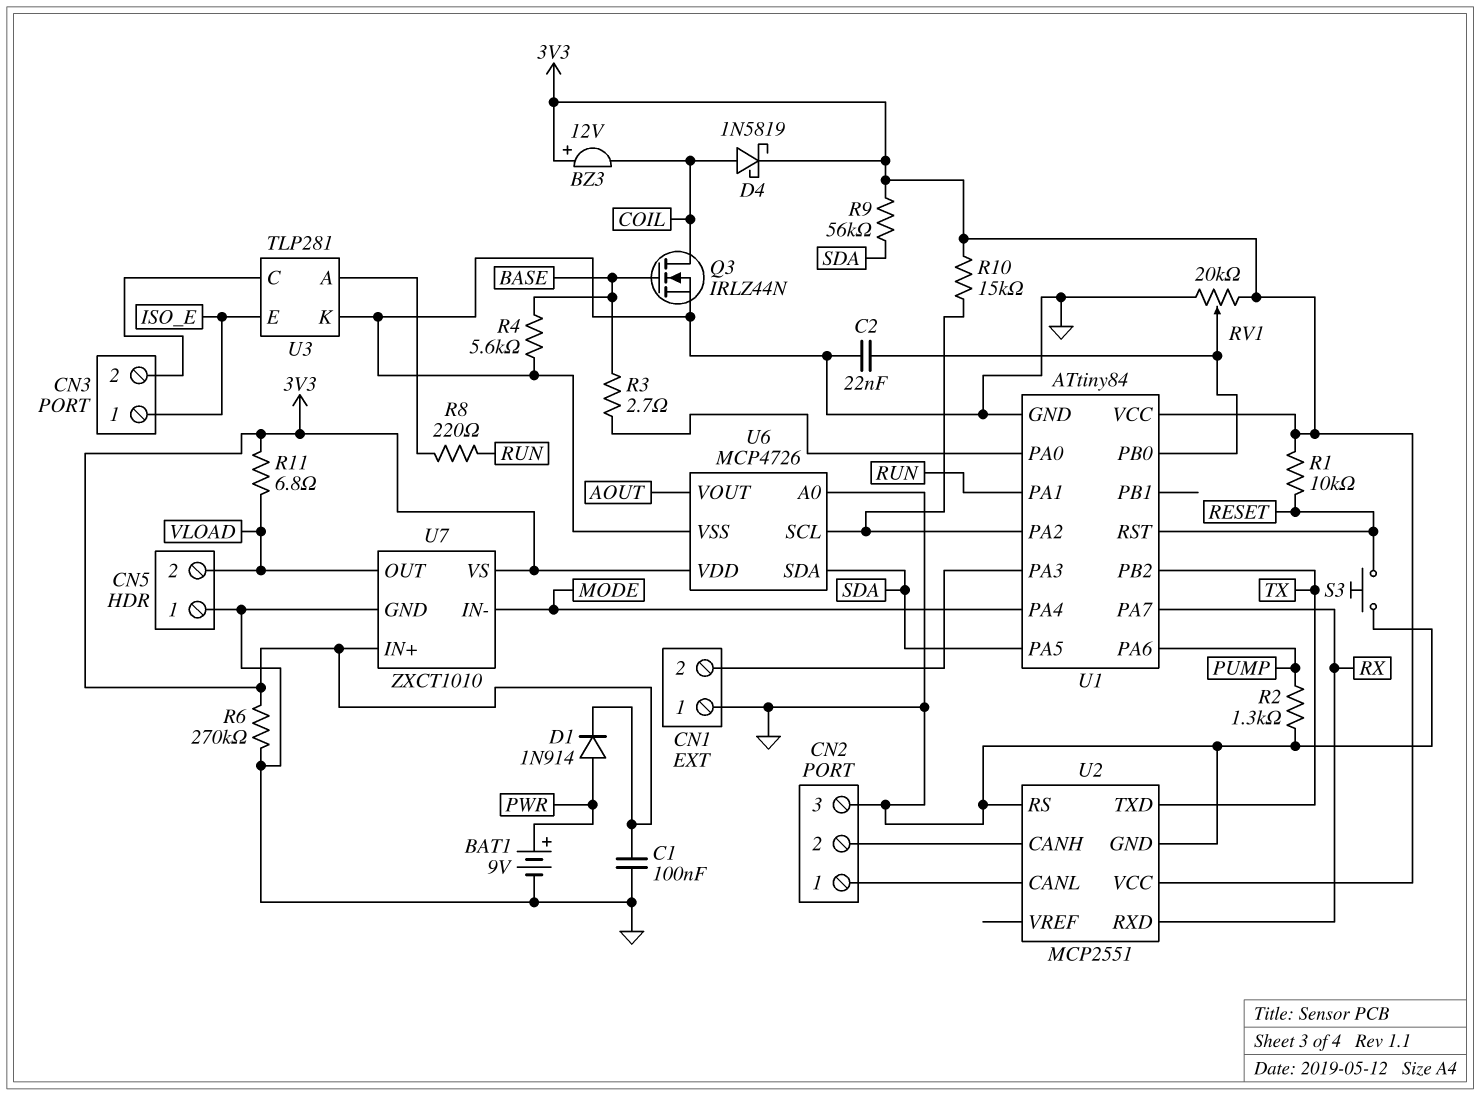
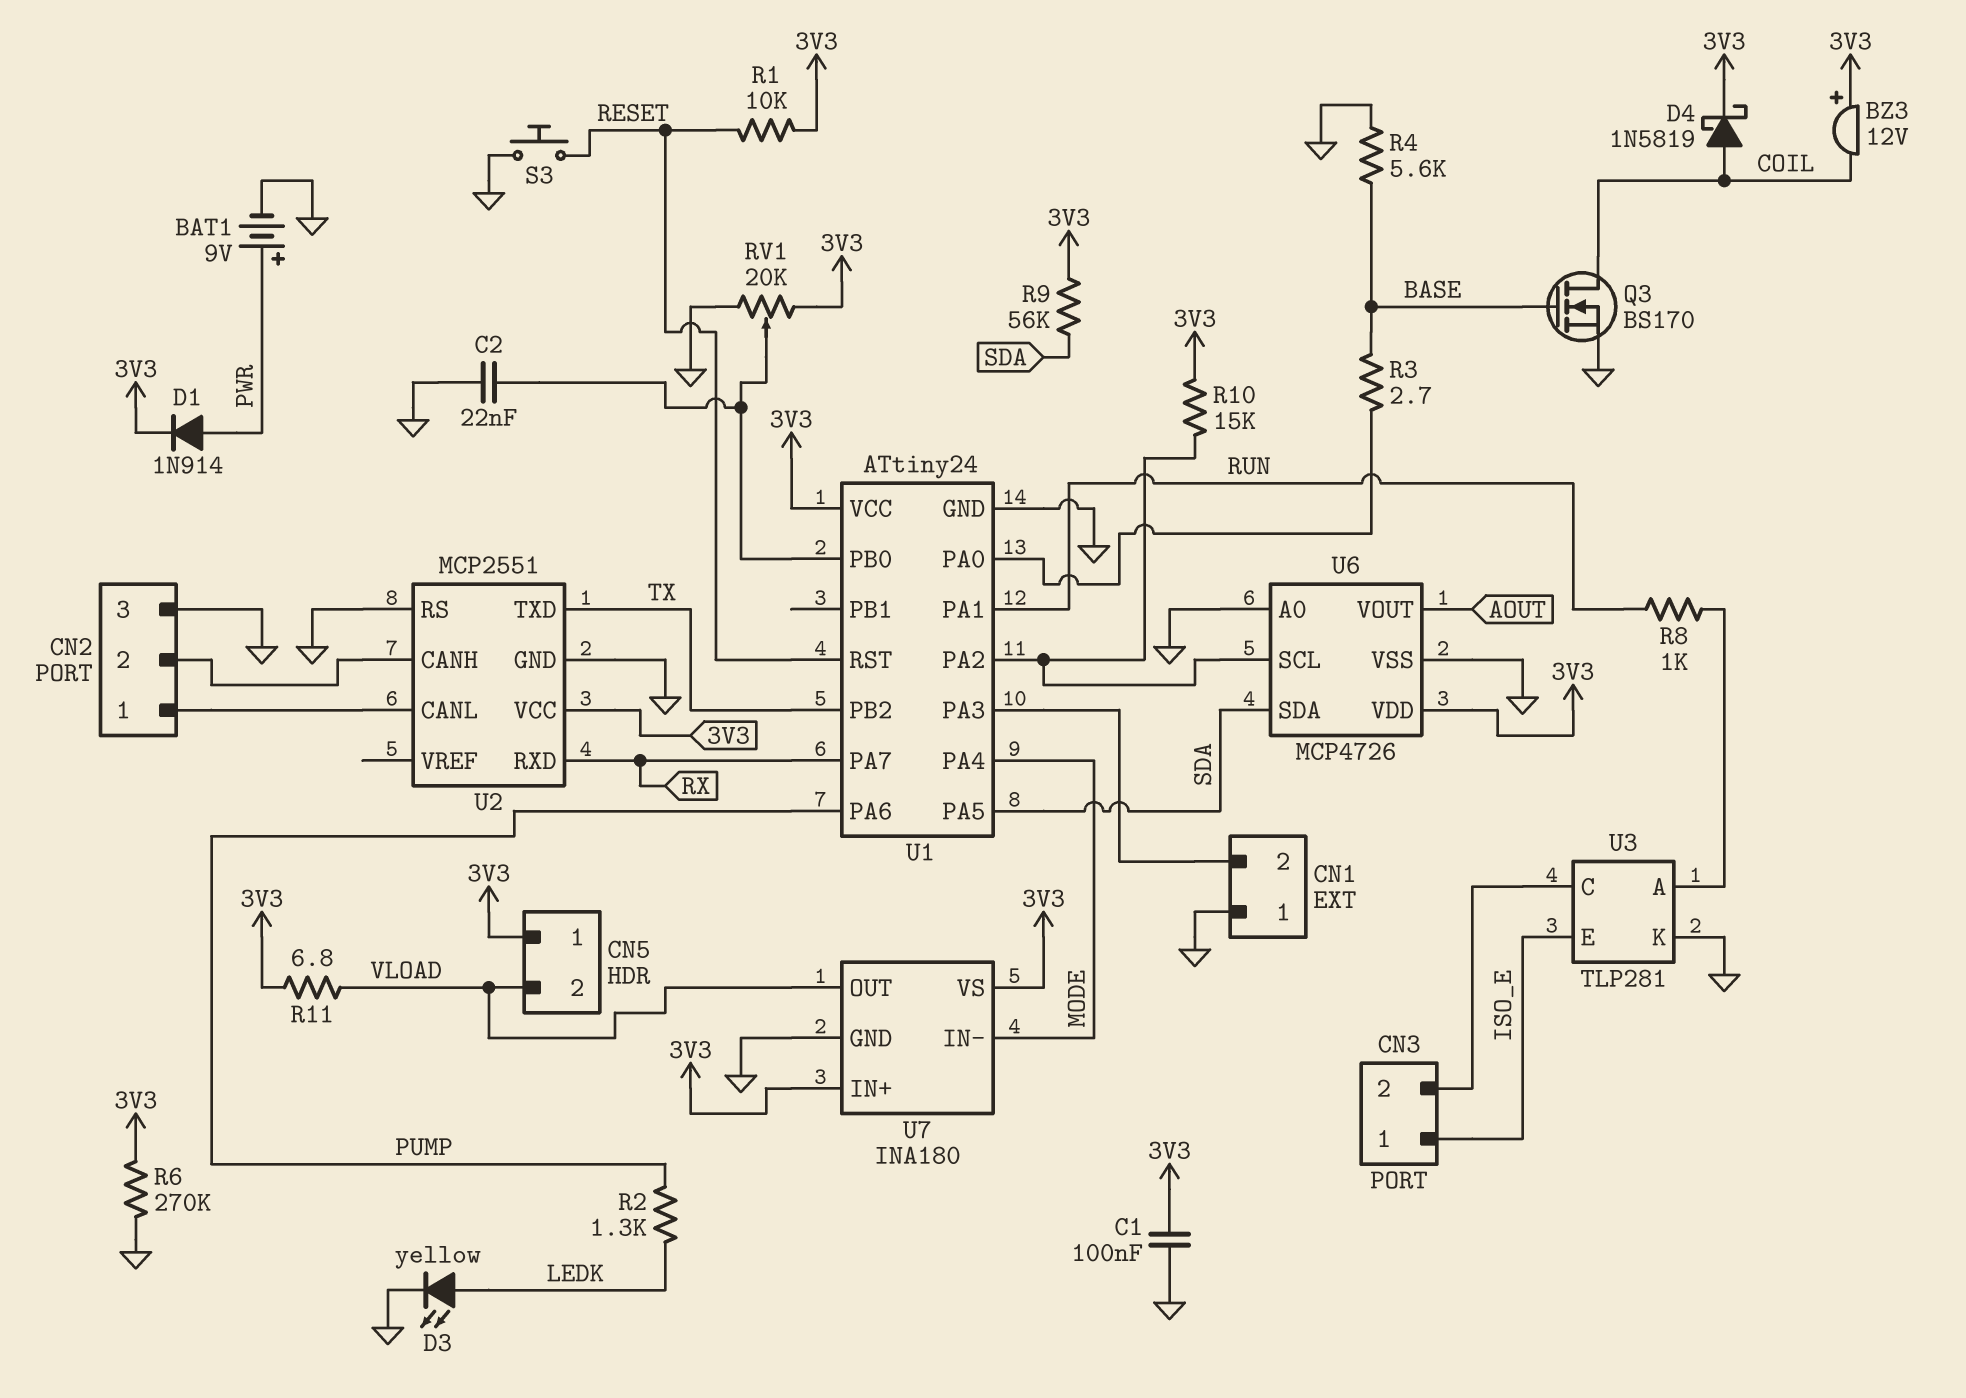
CN5 pin 1: GND -> 3V3
D3: none -> LED yellow (A LEDK, K GND)
Q3: NMOS IRLZ44N (G BASE, D COIL, S GND) -> NMOS BS170 (G BASE, D COIL, S GND)
R2: 1.3k (GND, PUMP) -> 1.3k (LEDK, PUMP)
R8: 220 (RUN, U3/A) -> 1k (RUN, U3/A)
U1: ATtiny84 -> ATtiny24
U7: ZXCT1010 -> INA180

